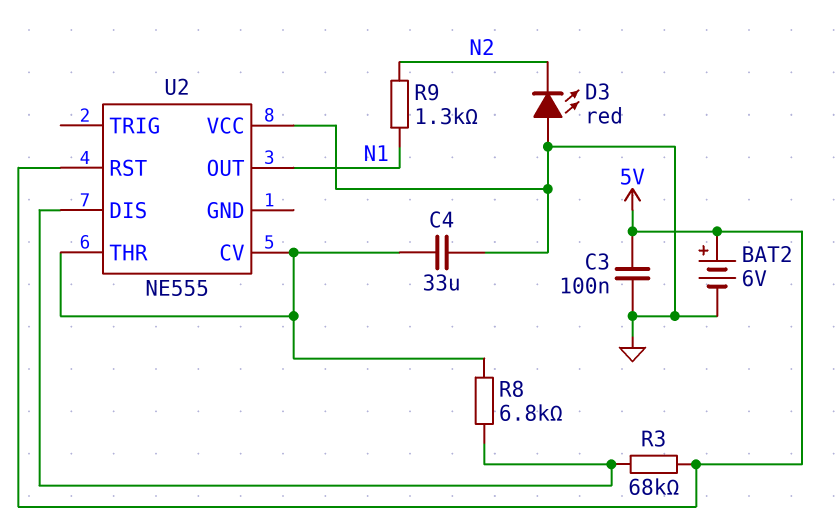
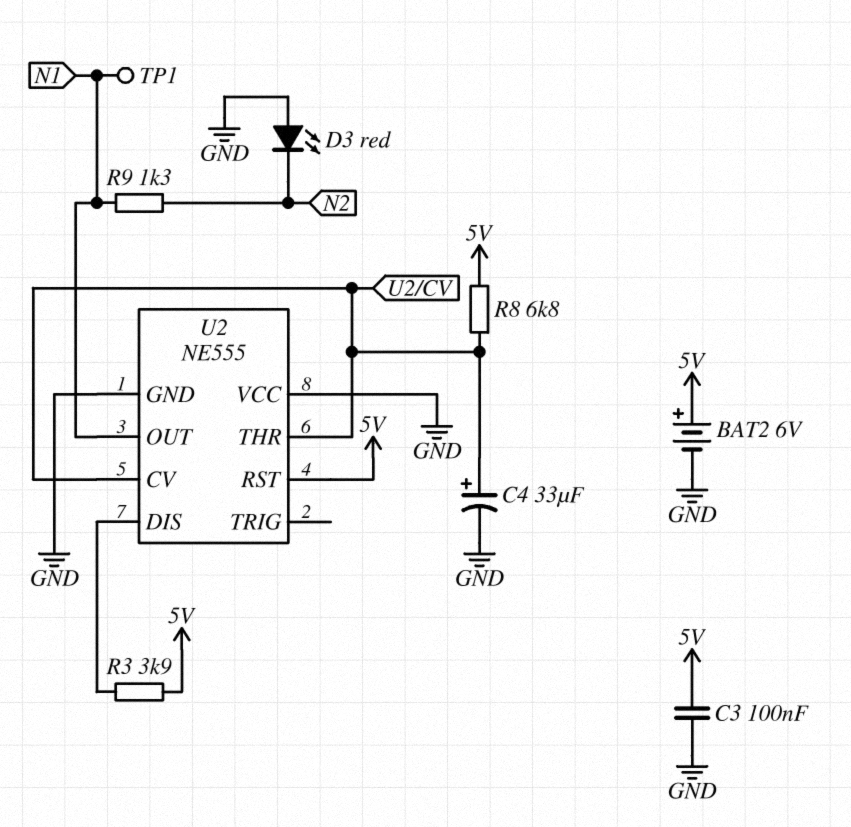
C4: 33uF (GND, U2/CV) -> 33uF (plus U2/CV, minus GND)
R3: 68k (5V, U2/DIS) -> 3.9k (5V, U2/DIS)
R8: 6.8k (U2/CV, U2/DIS) -> 6.8k (5V, U2/CV)
TP1: none -> test point (N1)
U2 pin GND: none -> GND

